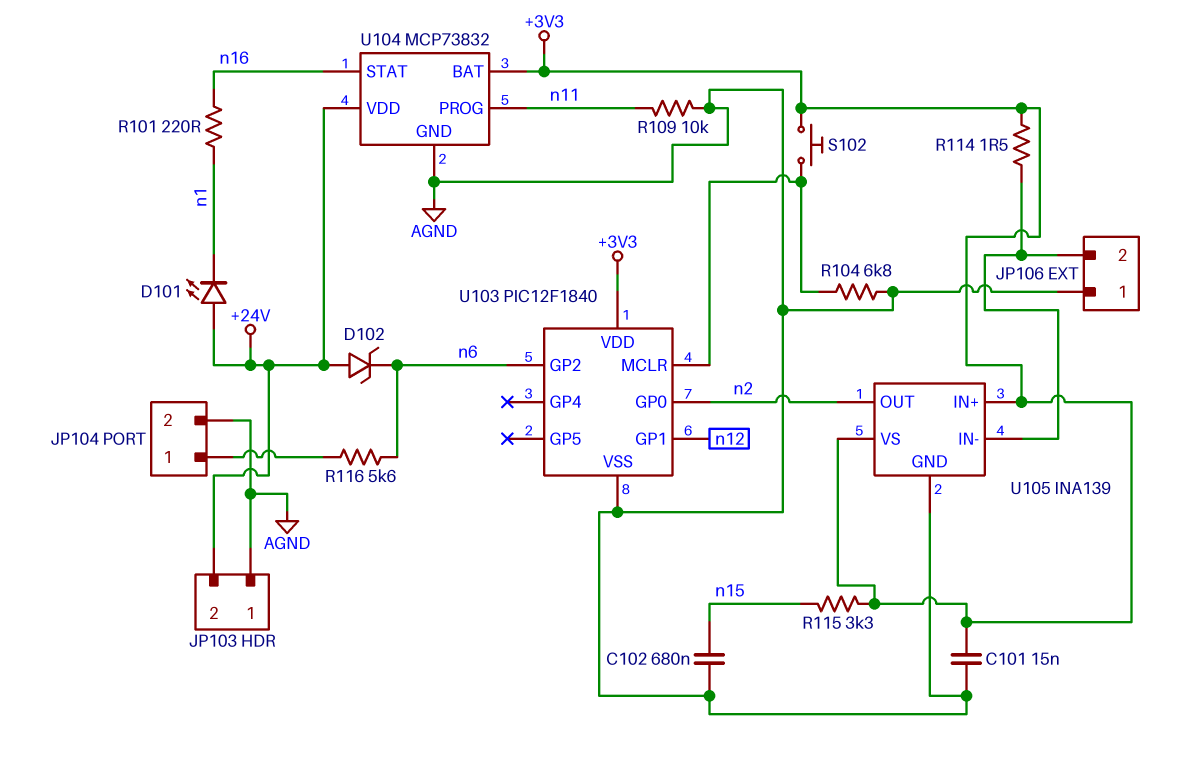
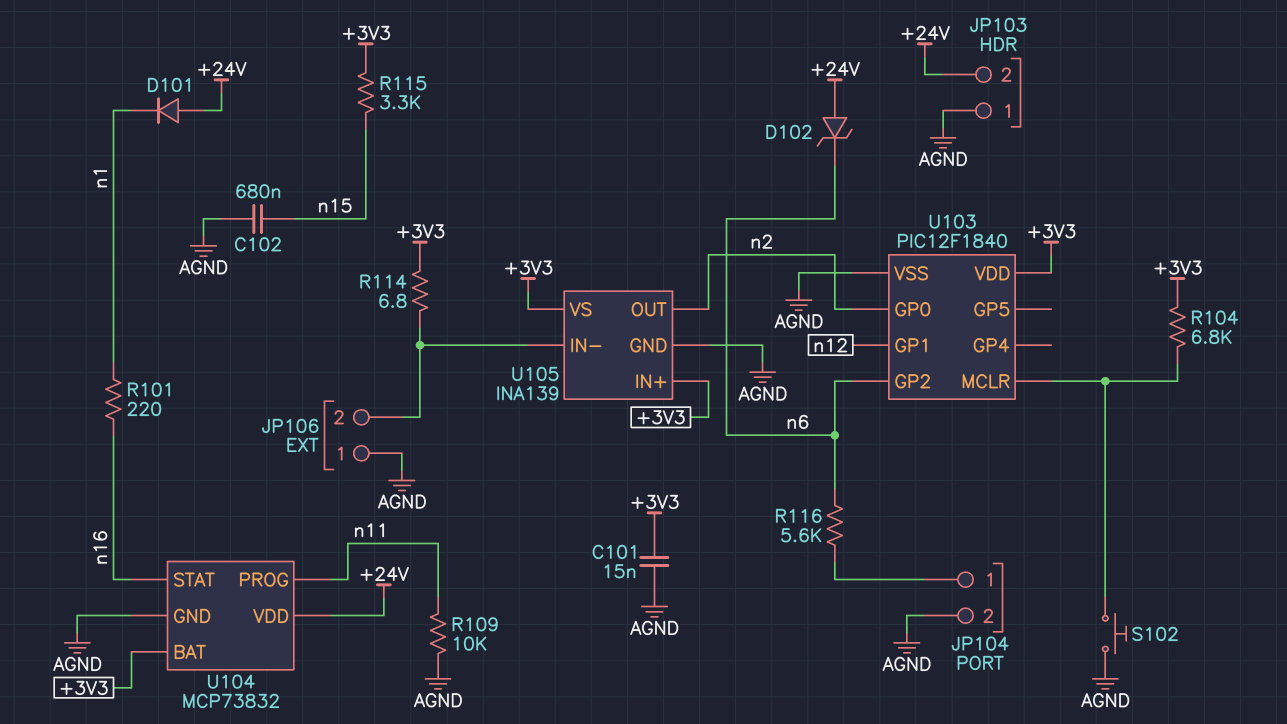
D101: LED (A +24V, K n1) -> diode (A +24V, K n1)
R104: 6.8k (AGND, U103/MCLR) -> 6.8k (+3V3, U103/MCLR)
R114: 1.5 (+3V3, JP106/2) -> 6.8 (+3V3, JP106/2)
S102: button (+3V3, U103/MCLR) -> button (AGND, U103/MCLR)

